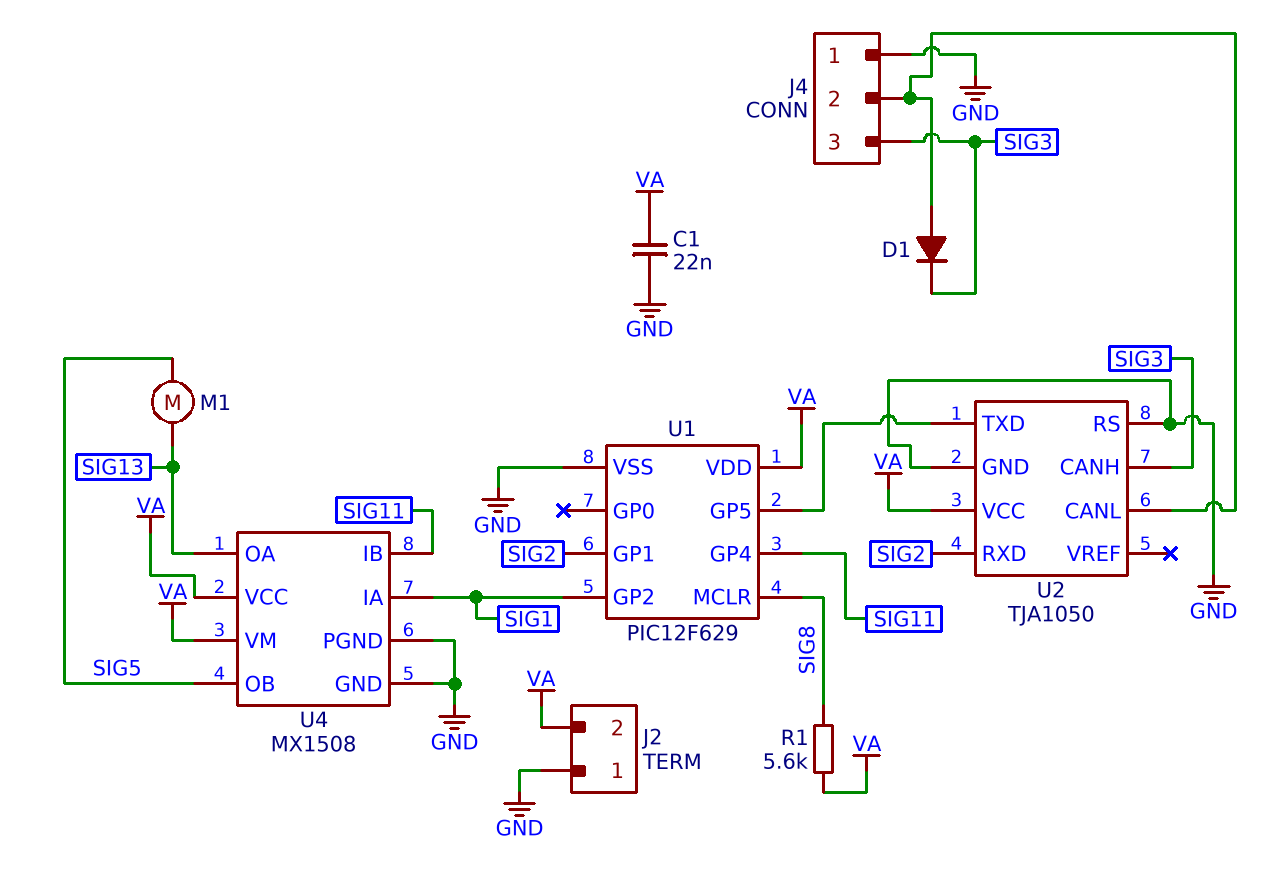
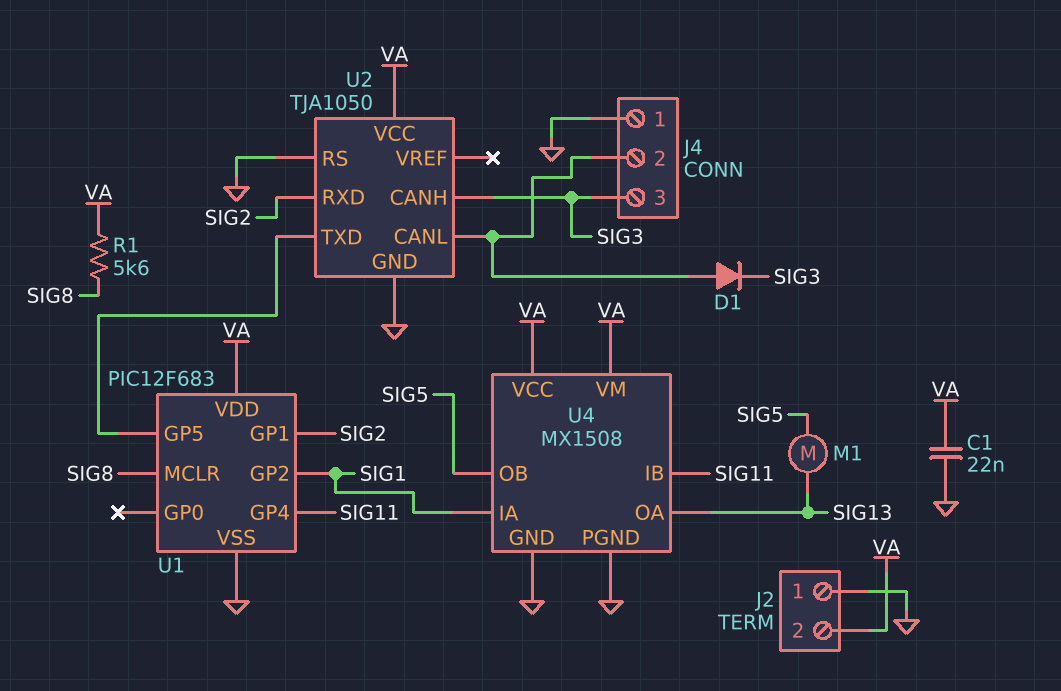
U1: PIC12F629 -> PIC12F683

